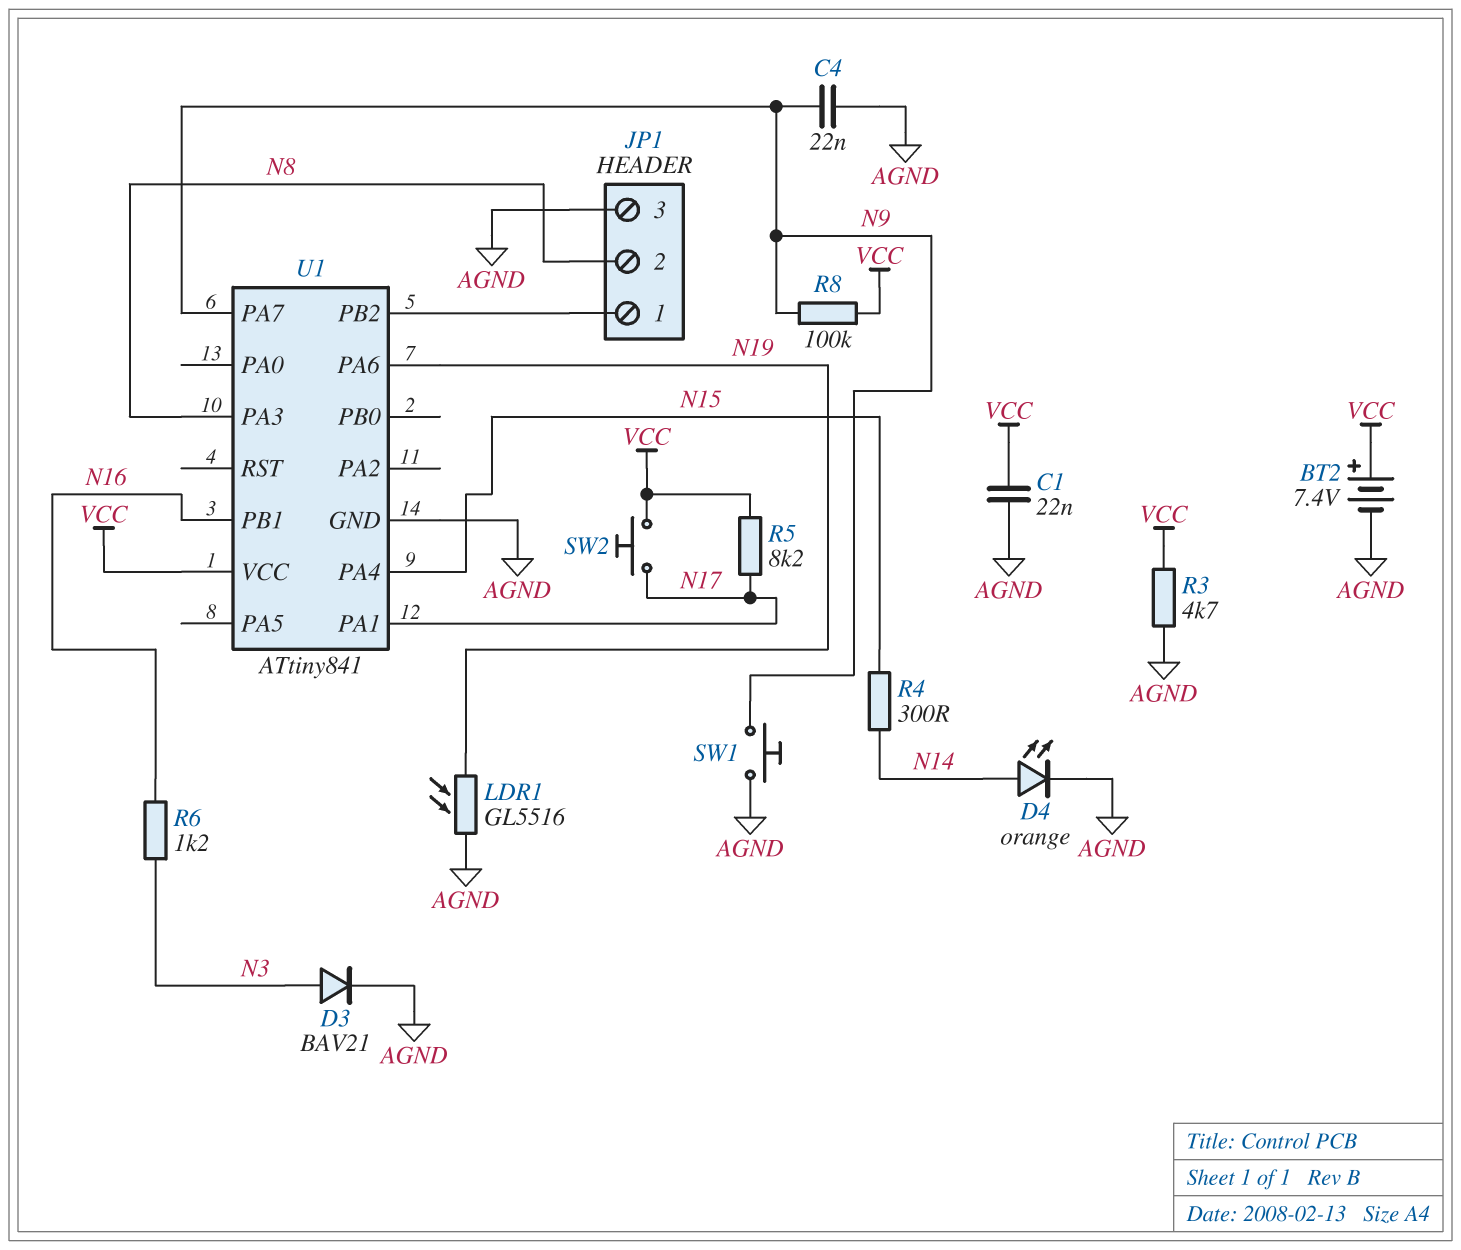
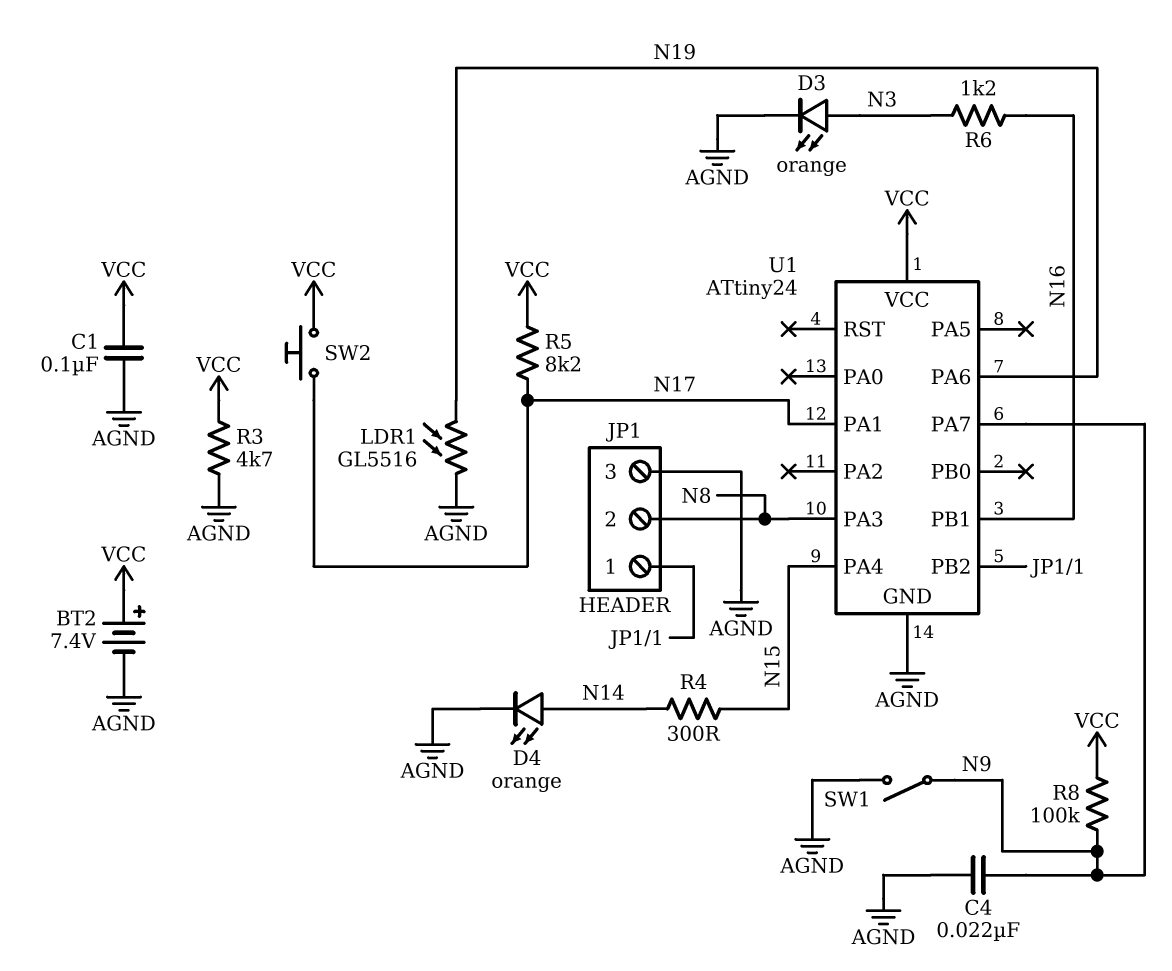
C1: 22nF (AGND, VCC) -> 100nF (AGND, VCC)
D3: diode BAV21 (A N3, K AGND) -> LED orange (A N3, K AGND)
SW1: button (AGND, N9) -> switch (AGND, N9)
U1: ATtiny841 -> ATtiny24

